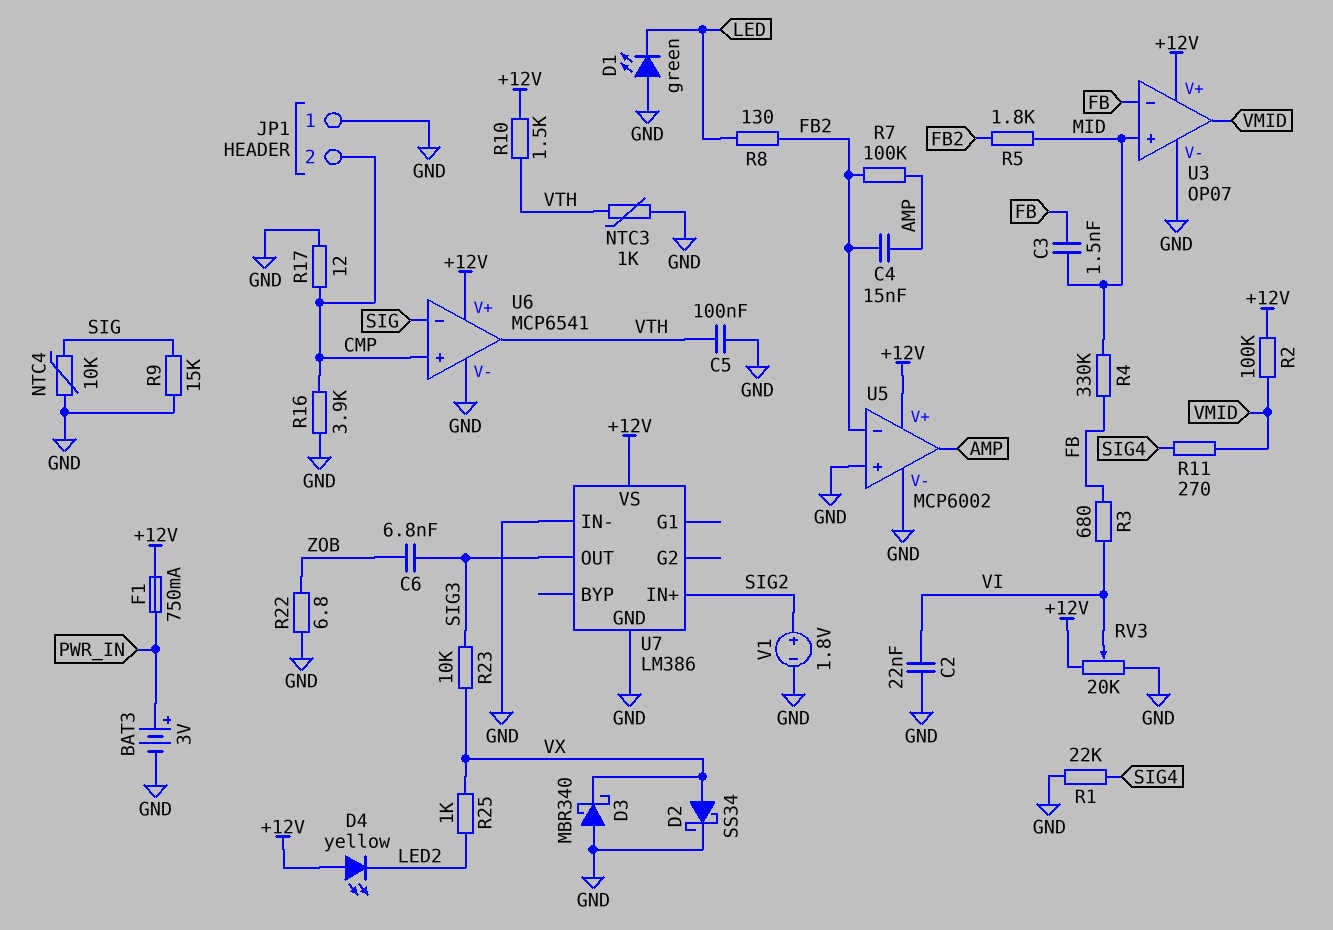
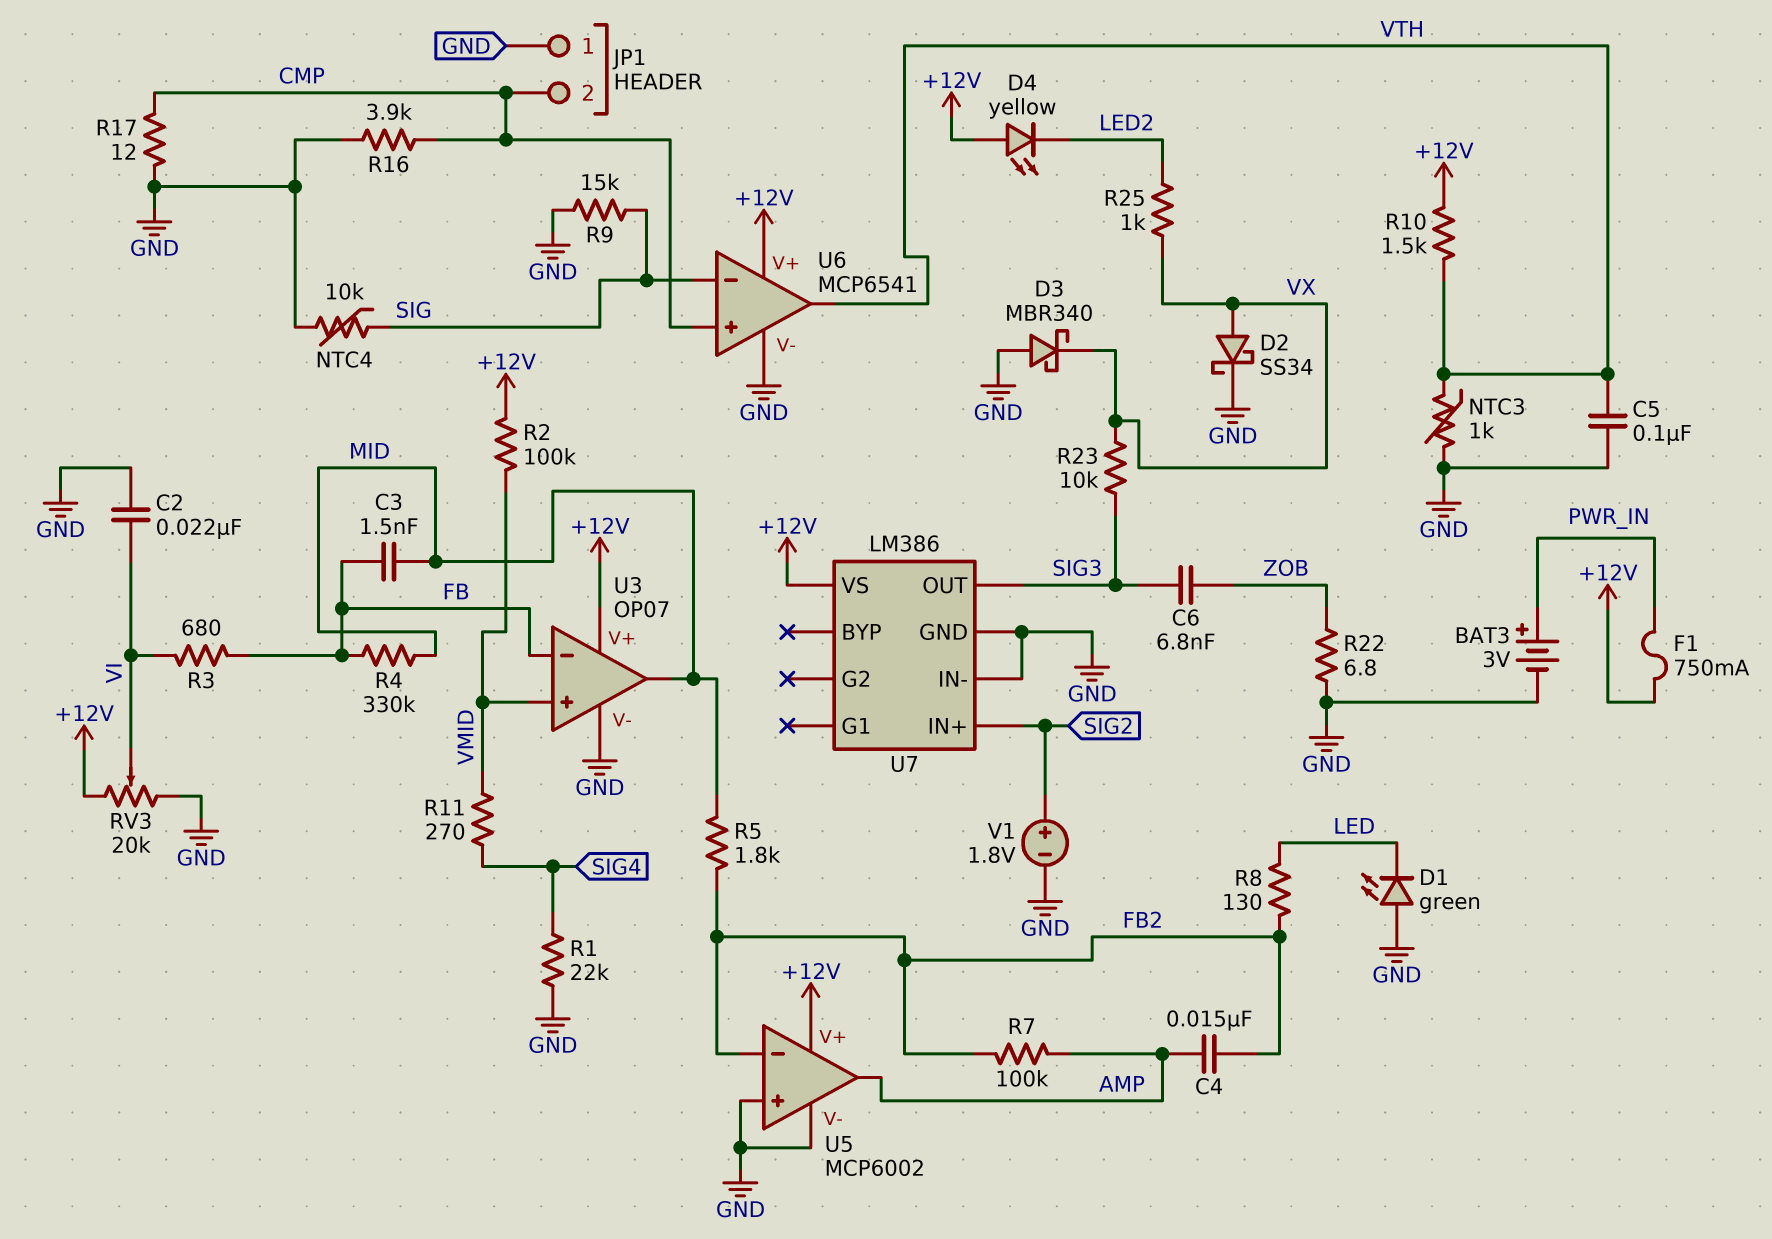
U3 pin in+: MID -> VMID
U3 pin out: VMID -> MID

